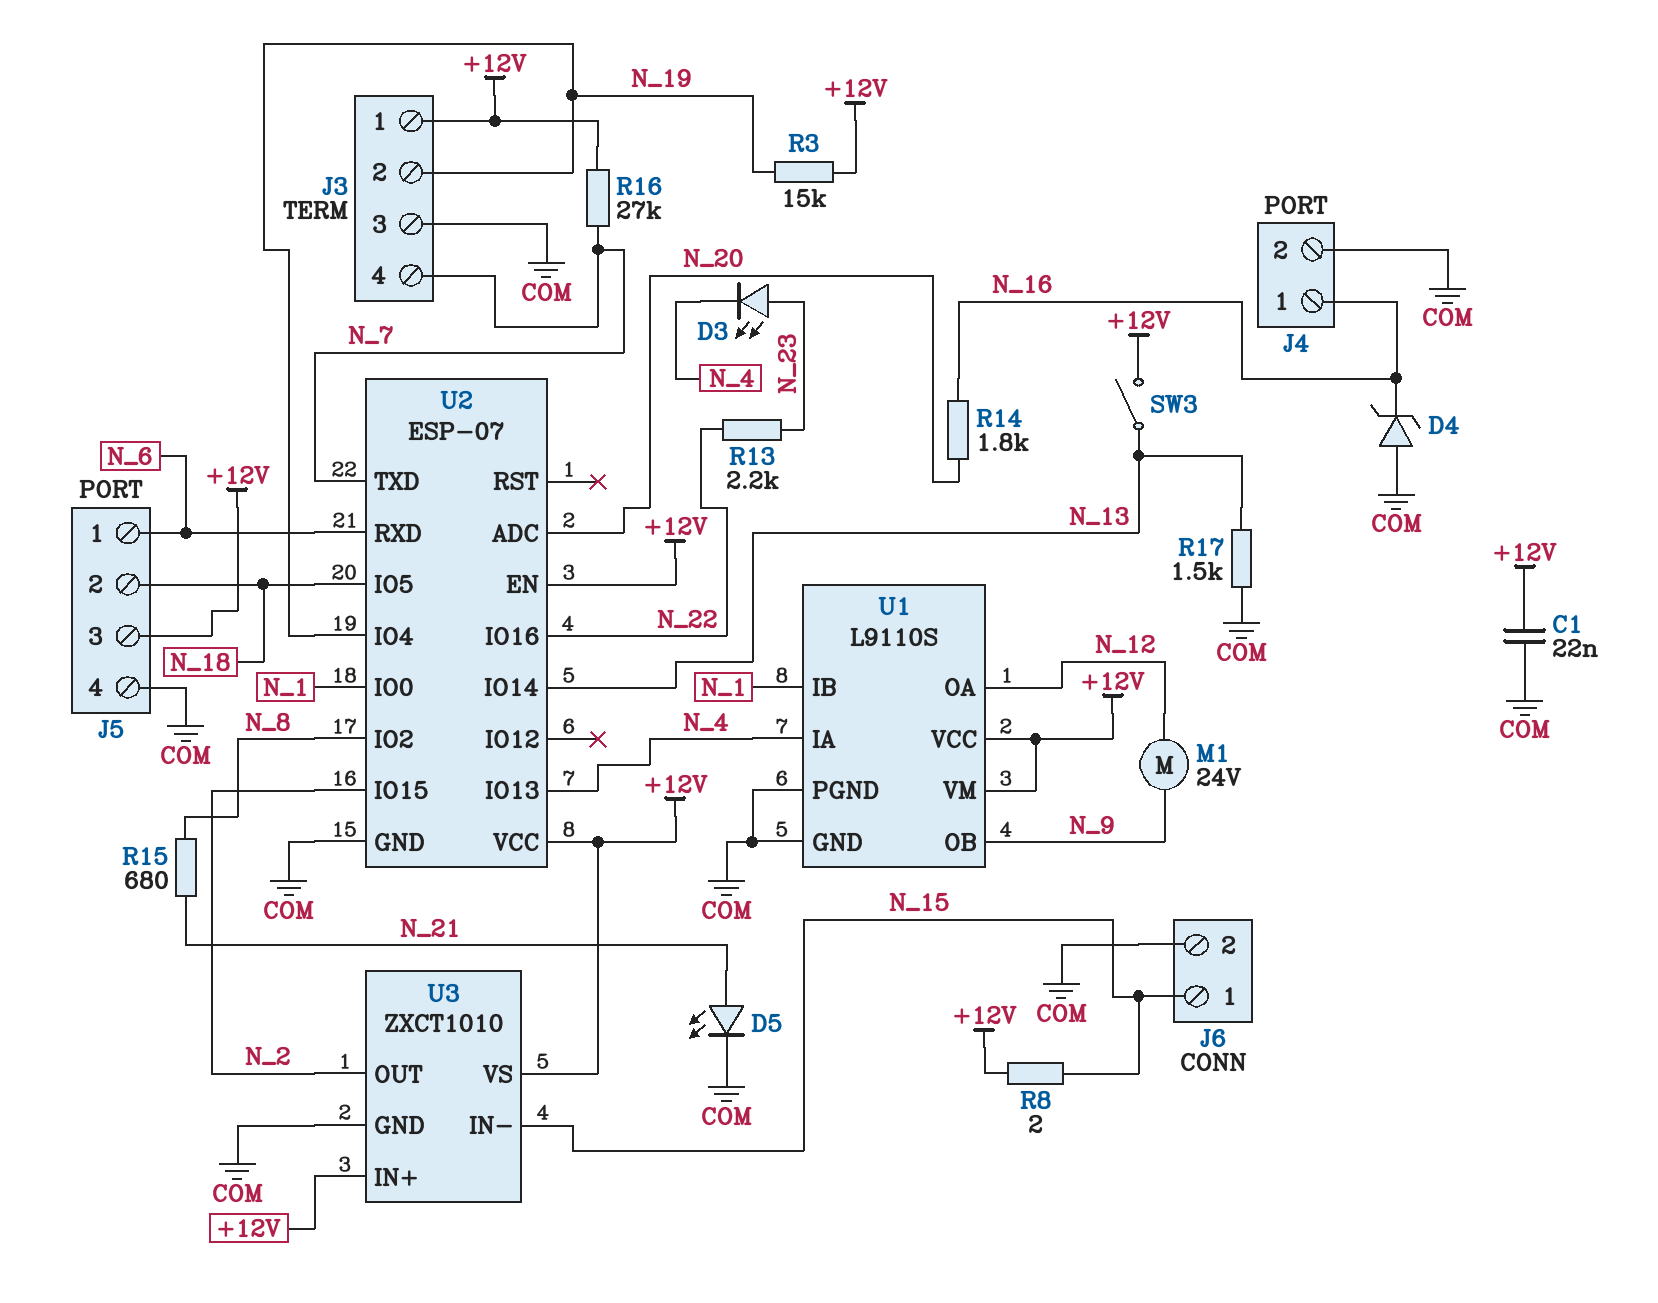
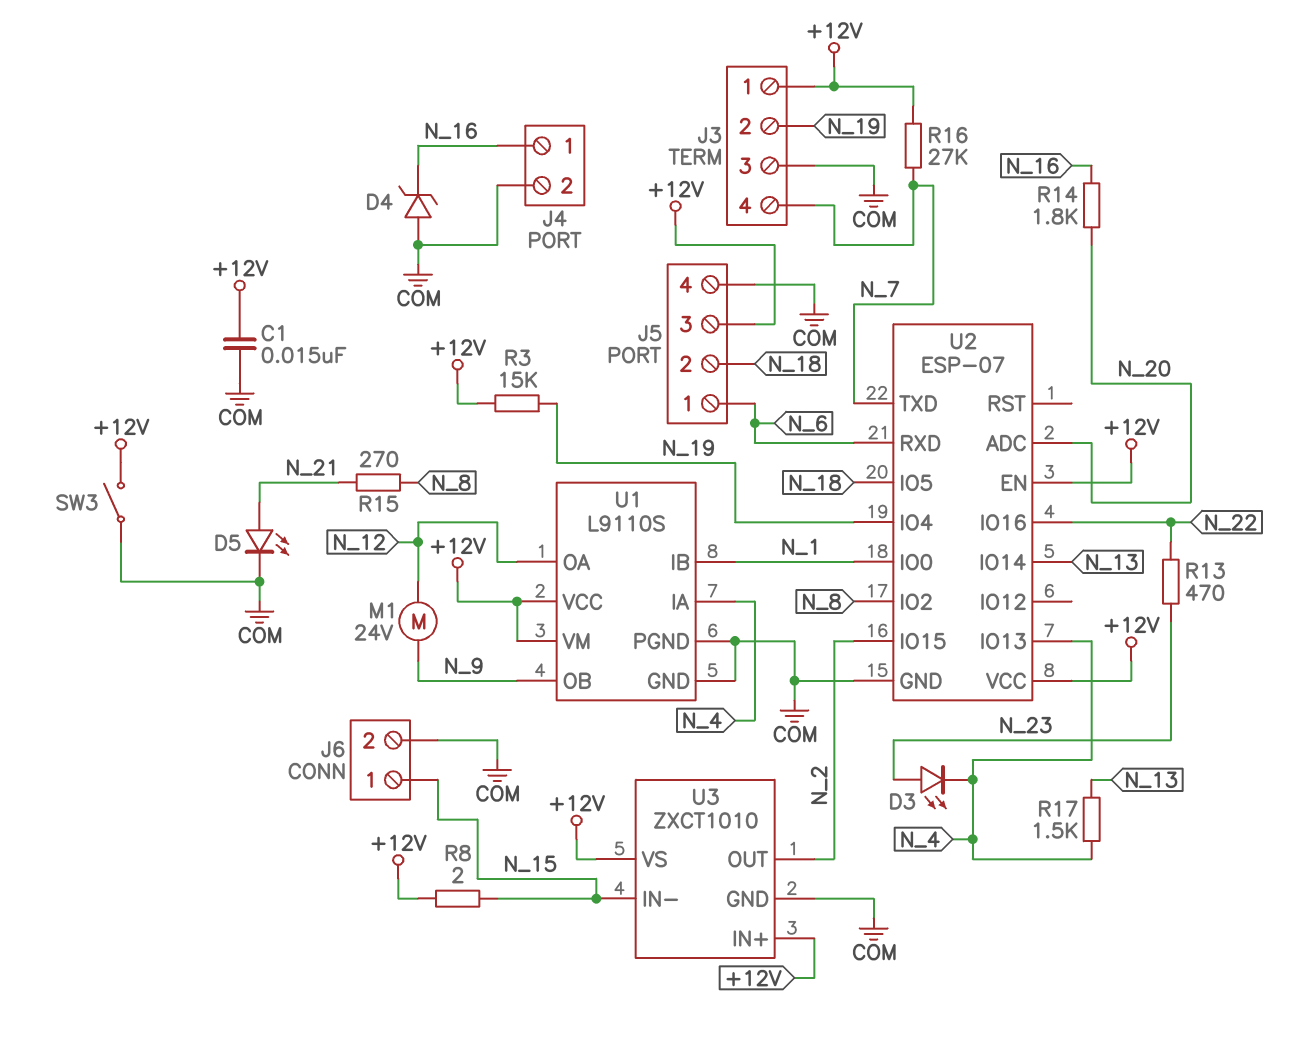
C1: 22nF (+12V, COM) -> 15nF (+12V, COM)
R13: 2.2k (N_22, N_23) -> 470 (N_22, N_23)
R15: 680 (N_8, N_21) -> 270 (N_8, N_21)
R17: 1.5k (COM, N_13) -> 1.5k (N_4, N_13)
SW3: switch (+12V, N_13) -> switch (+12V, COM)

